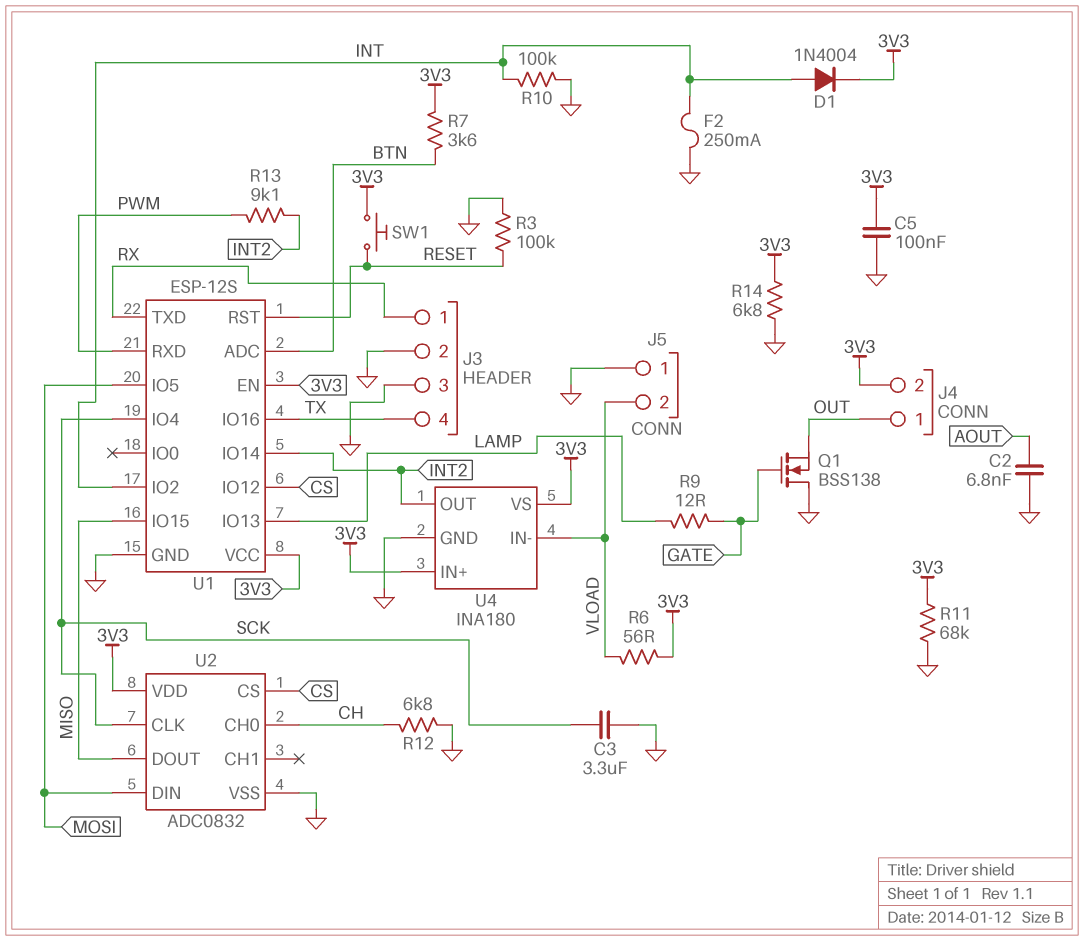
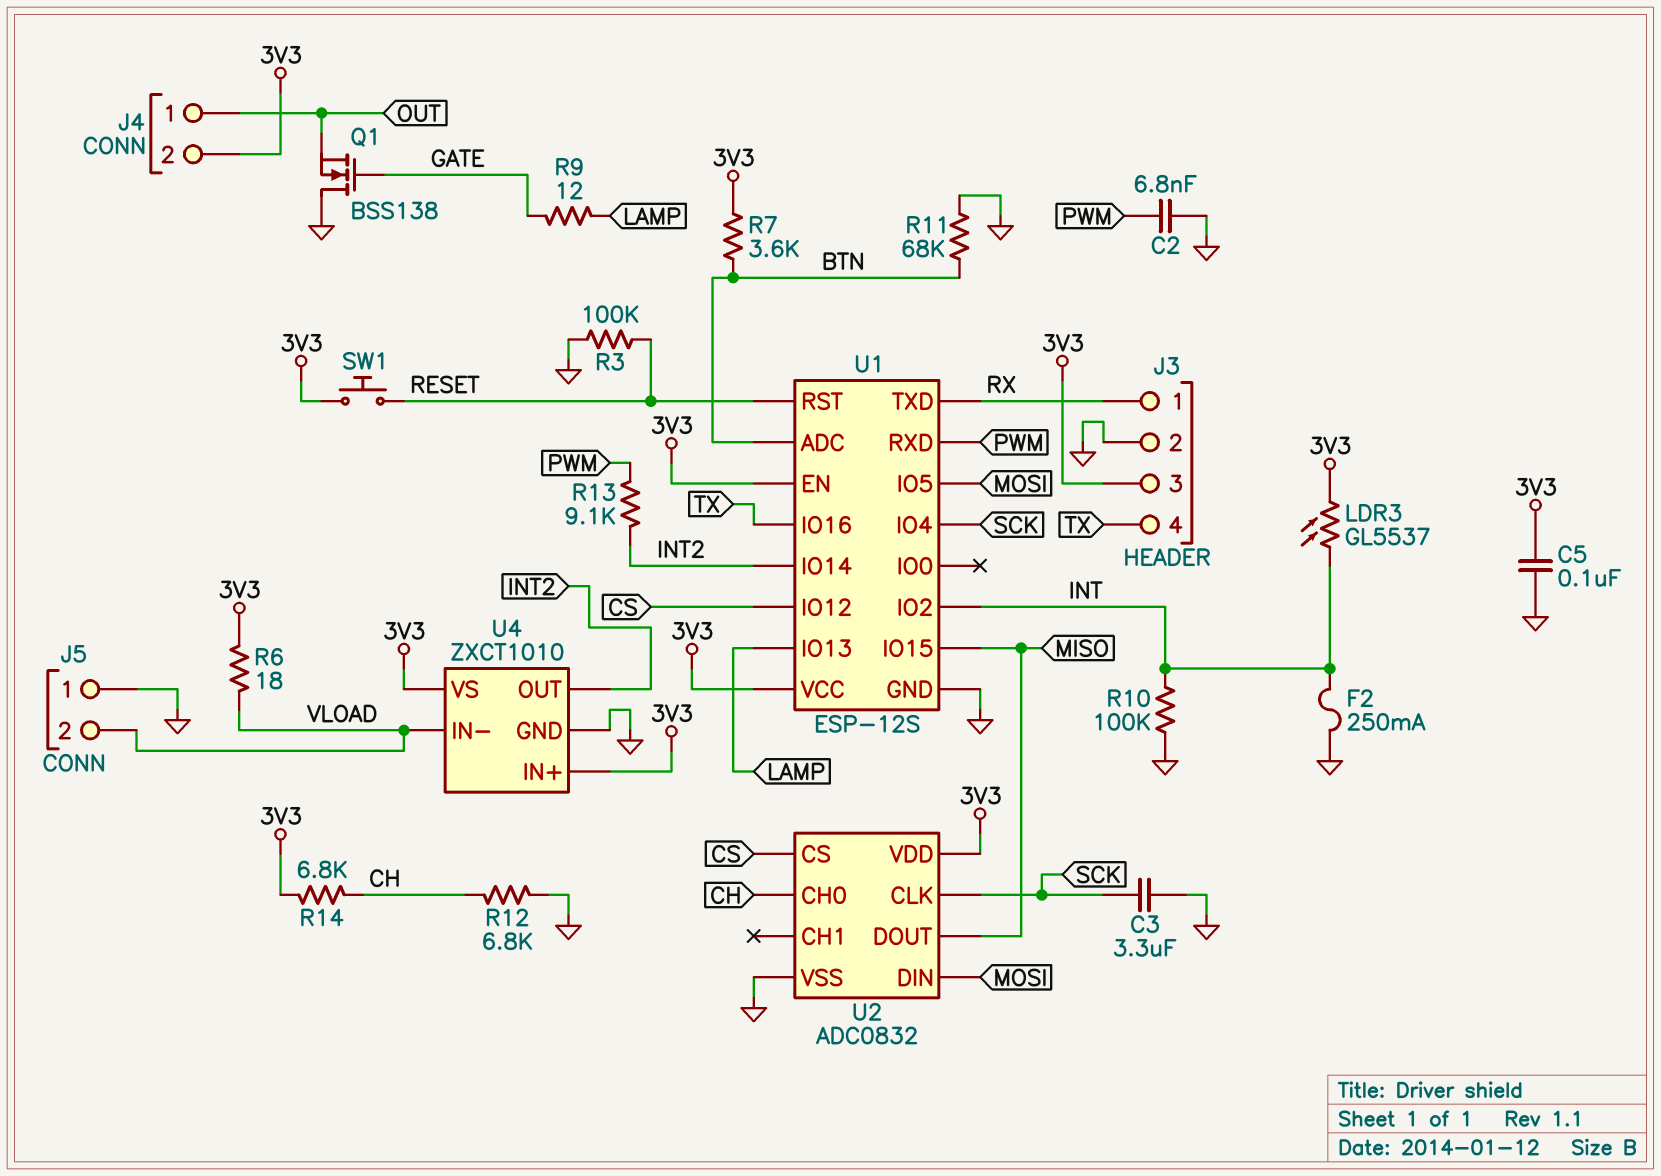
C2: 6.8nF (AOUT, GND) -> 6.8nF (GND, PWM)
D1: diode 1N4004 (A INT, K 3V3) -> none
J3 pin 3: GND -> 3V3
LDR3: none -> GL5537 (3V3, INT)
R6: 56 (3V3, VLOAD) -> 18 (3V3, VLOAD)
R11: 68k (3V3, GND) -> 68k (BTN, GND)
R14: 6.8k (3V3, GND) -> 6.8k (3V3, CH)
U4: INA180 -> ZXCT1010

